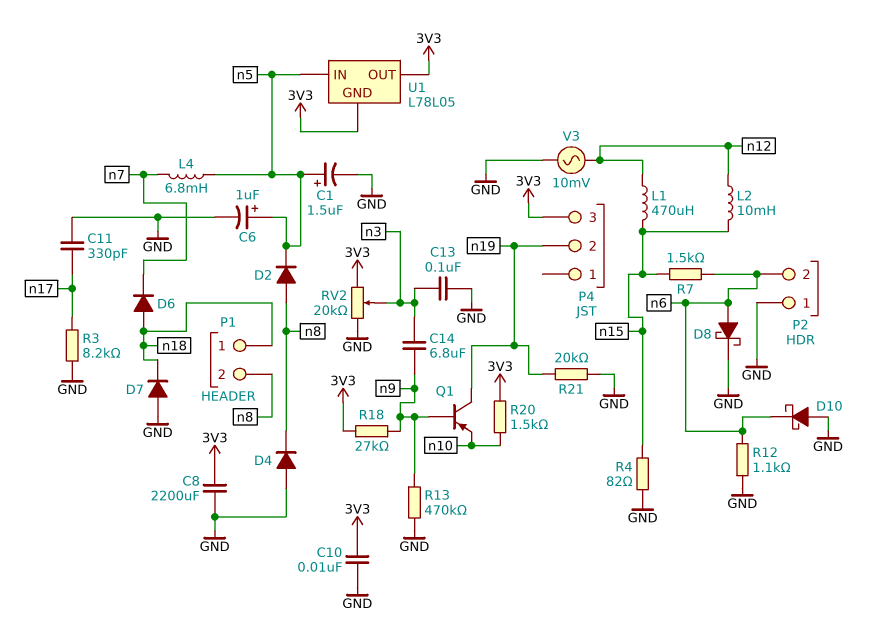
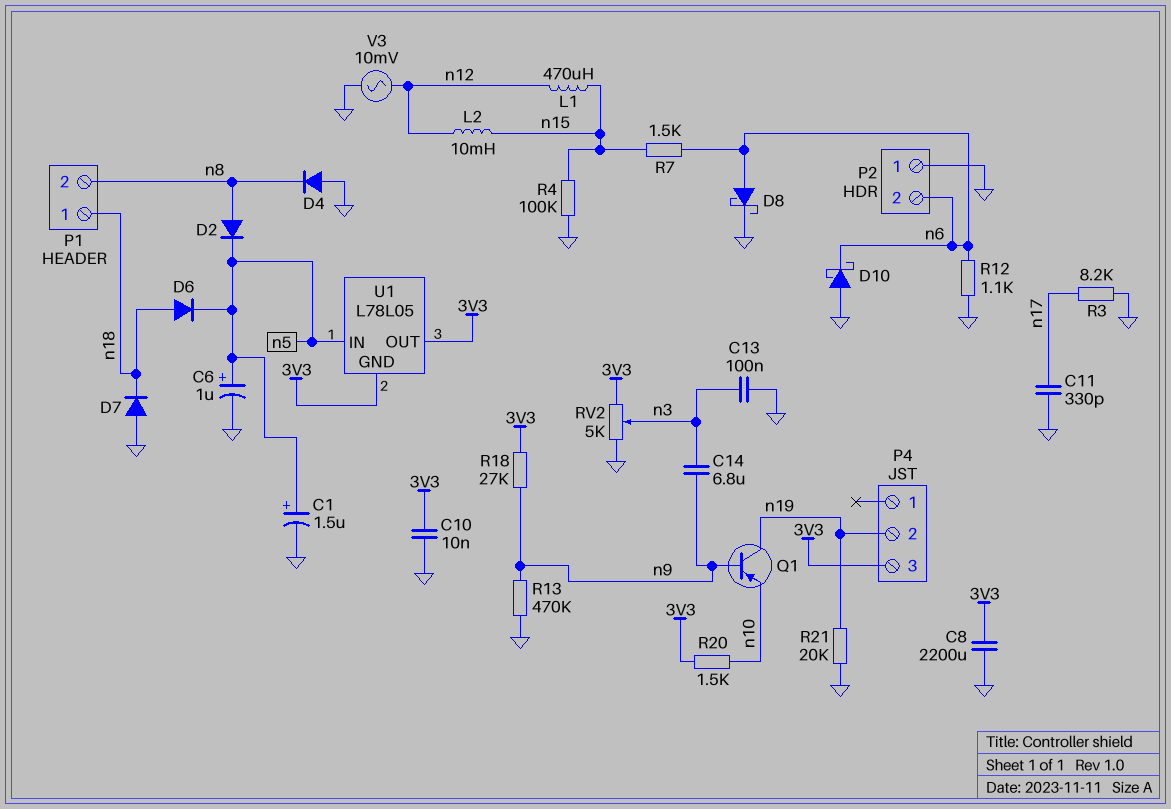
D6: diode (A n18, K n7) -> diode (A n18, K n5)
L4: 6.8mH (n5, n7) -> none
R4: 82 (GND, n15) -> 100k (GND, n15)
RV2: 20k (3V3, GND, wiper n3) -> 5k (3V3, GND, wiper n3)

